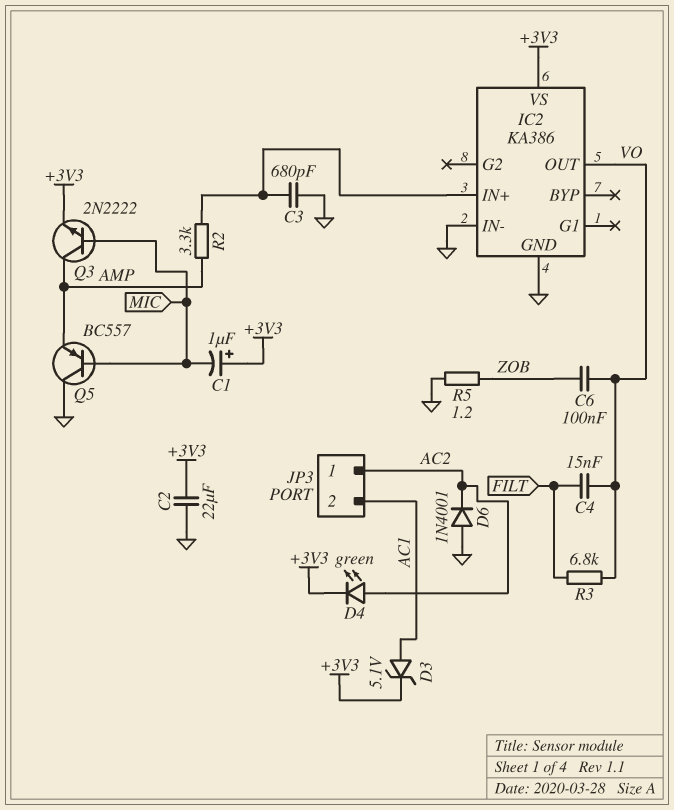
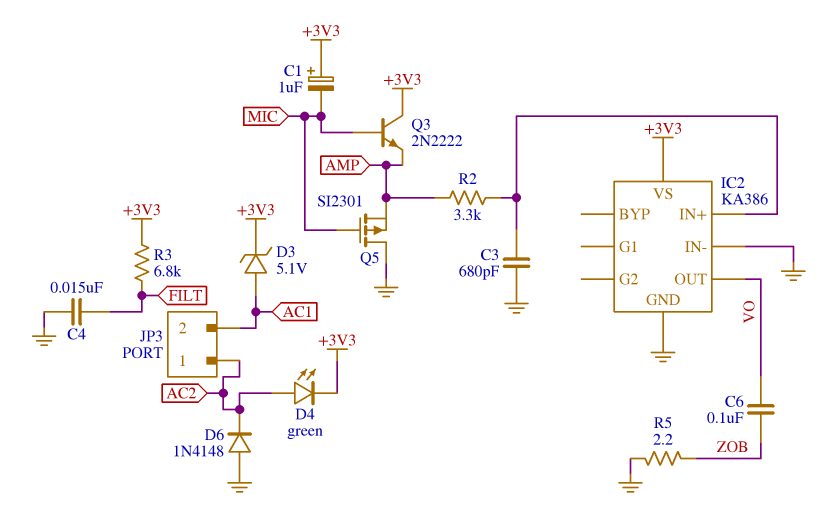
C2: 22uF (+3V3, GND) -> none
C4: 15nF (FILT, VO) -> 15nF (FILT, GND)
D6: diode 1N4001 (A GND, K AC2) -> diode 1N4148 (A GND, K AC2)
Q3: NPN 2N2222 (B MIC, C AMP, E +3V3) -> NPN 2N2222 (B MIC, C +3V3, E AMP)
Q5: PNP BC557 (B MIC, C GND, E AMP) -> PMOS SI2301 (G MIC, D GND, S AMP)
R3: 6.8k (FILT, VO) -> 6.8k (+3V3, FILT)
R5: 1.2 (GND, ZOB) -> 2.2 (GND, ZOB)

